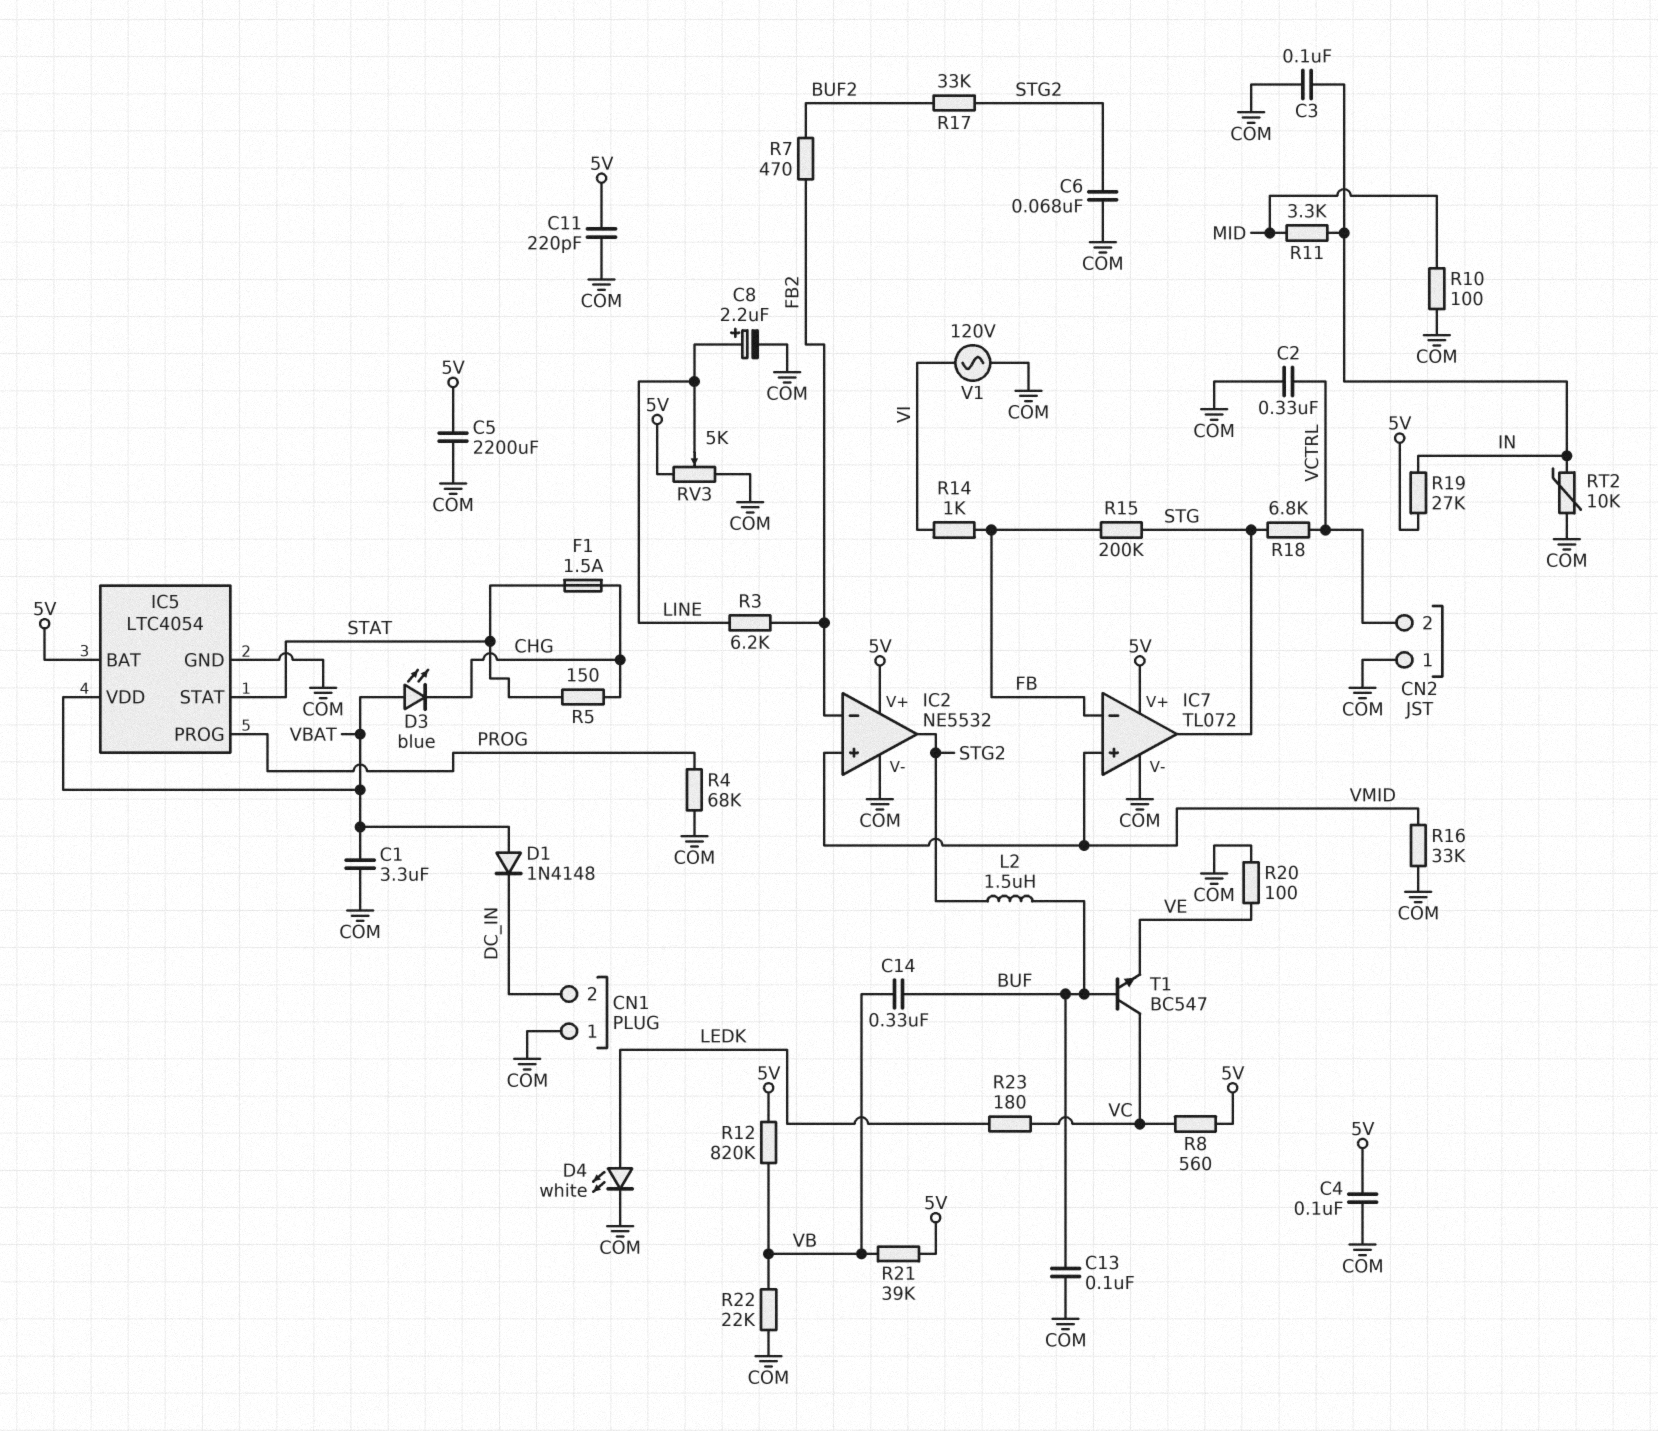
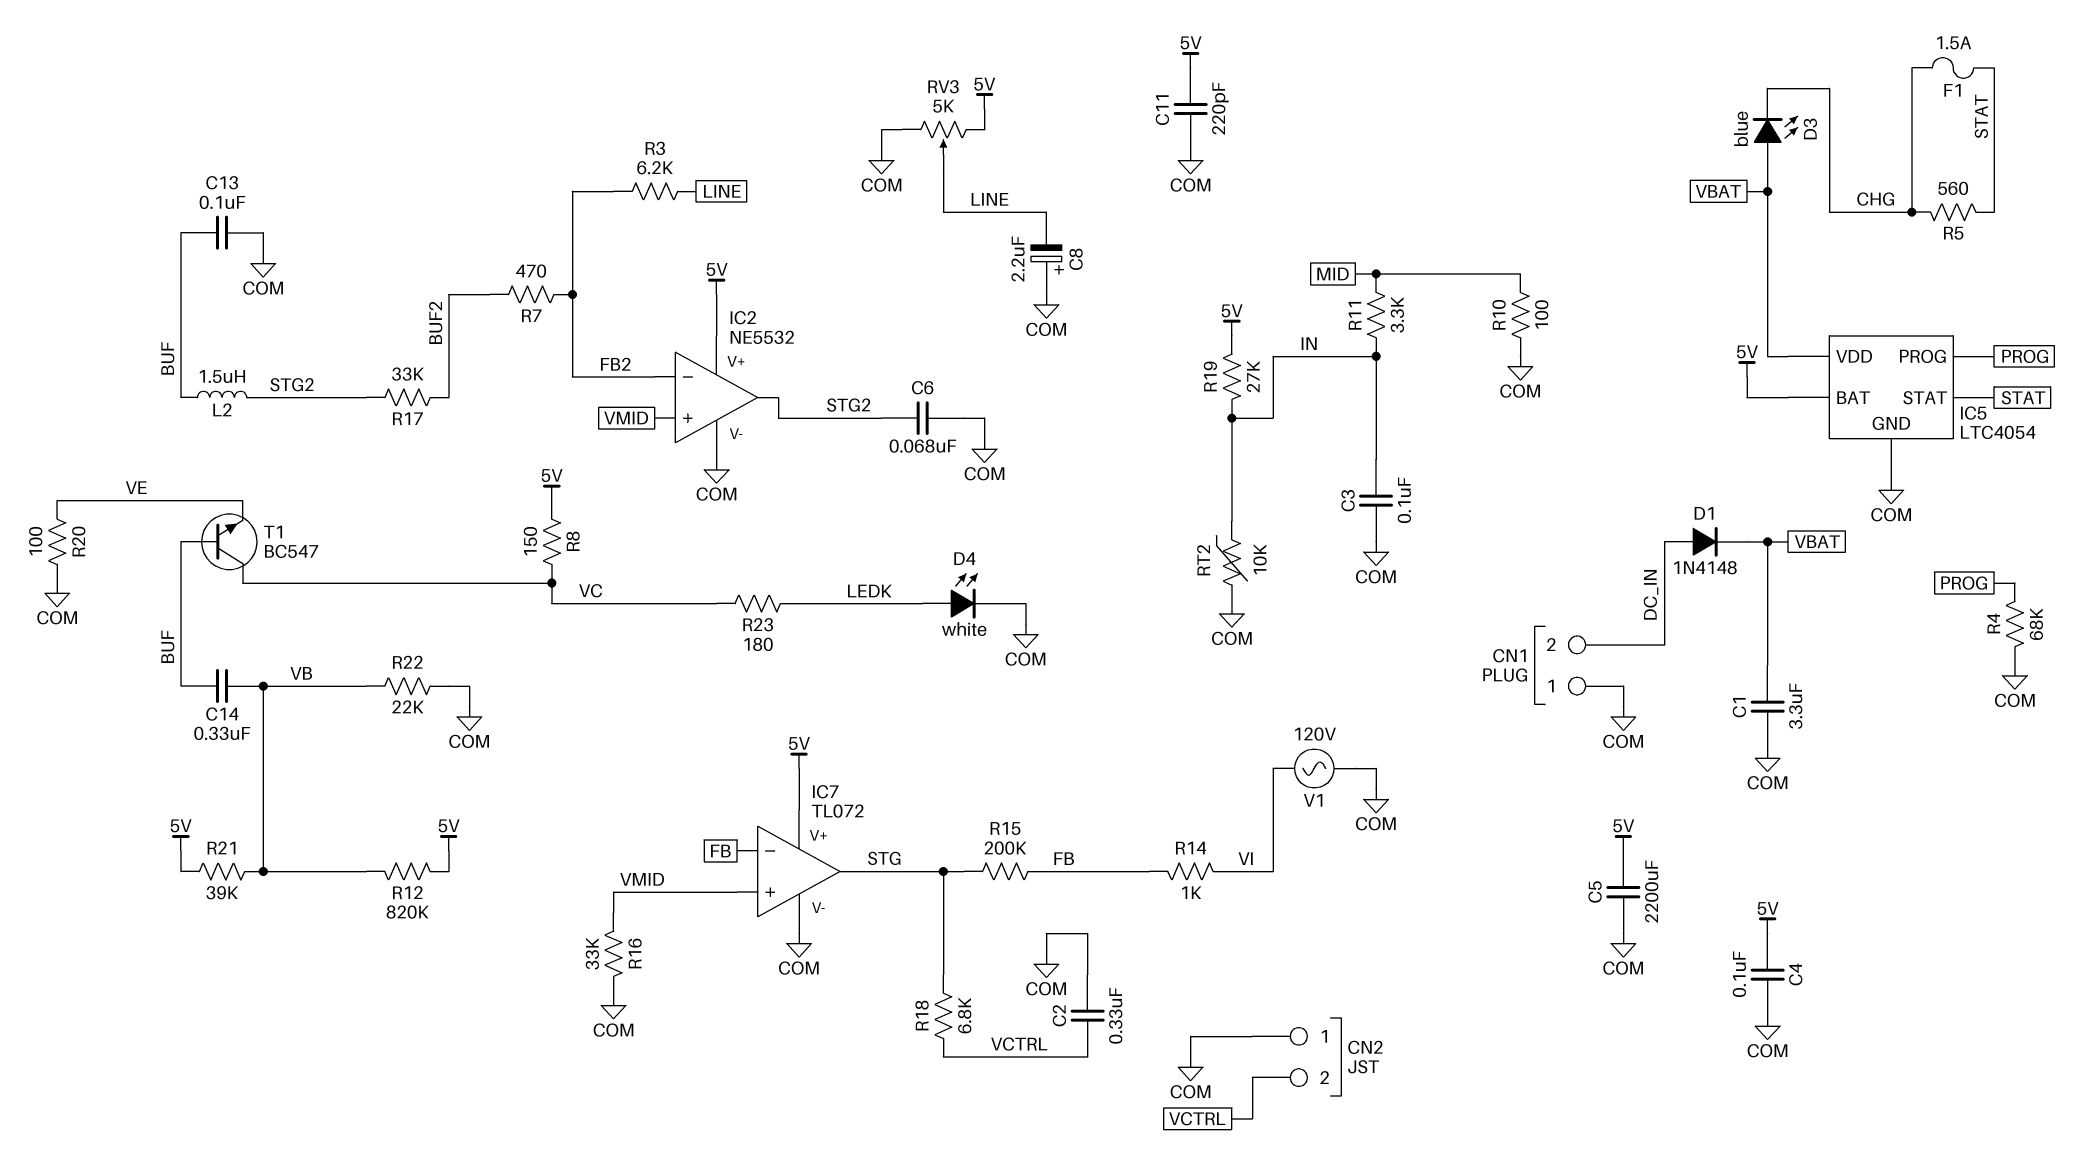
C8: 2.2uF (plus LINE, minus COM) -> 2.2uF (plus COM, minus LINE)
D1: diode 1N4148 (A VBAT, K DC_IN) -> diode 1N4148 (A DC_IN, K VBAT)
R5: 150 (CHG, STAT) -> 560 (CHG, STAT)
R8: 560 (5V, VC) -> 150 (5V, VC)

